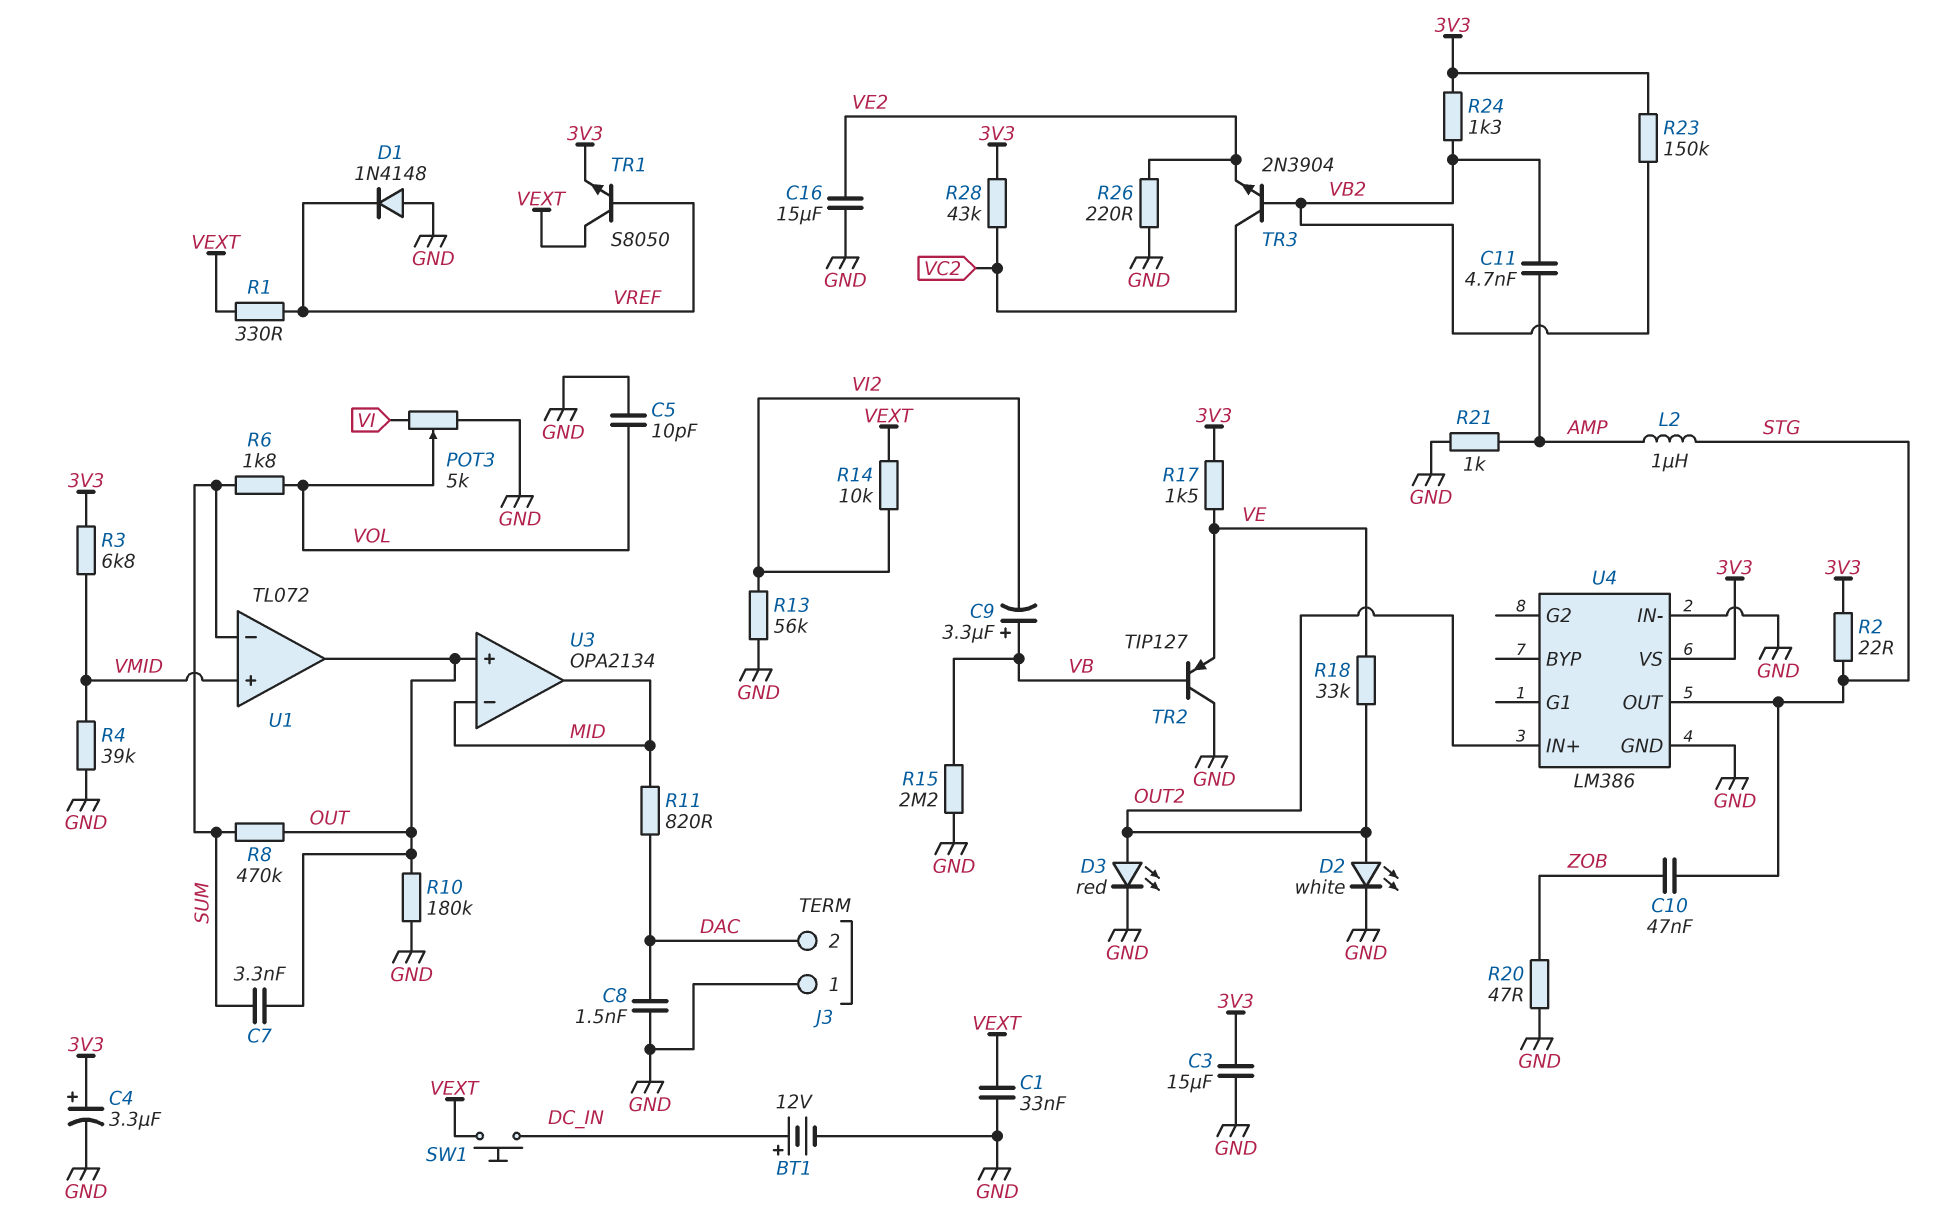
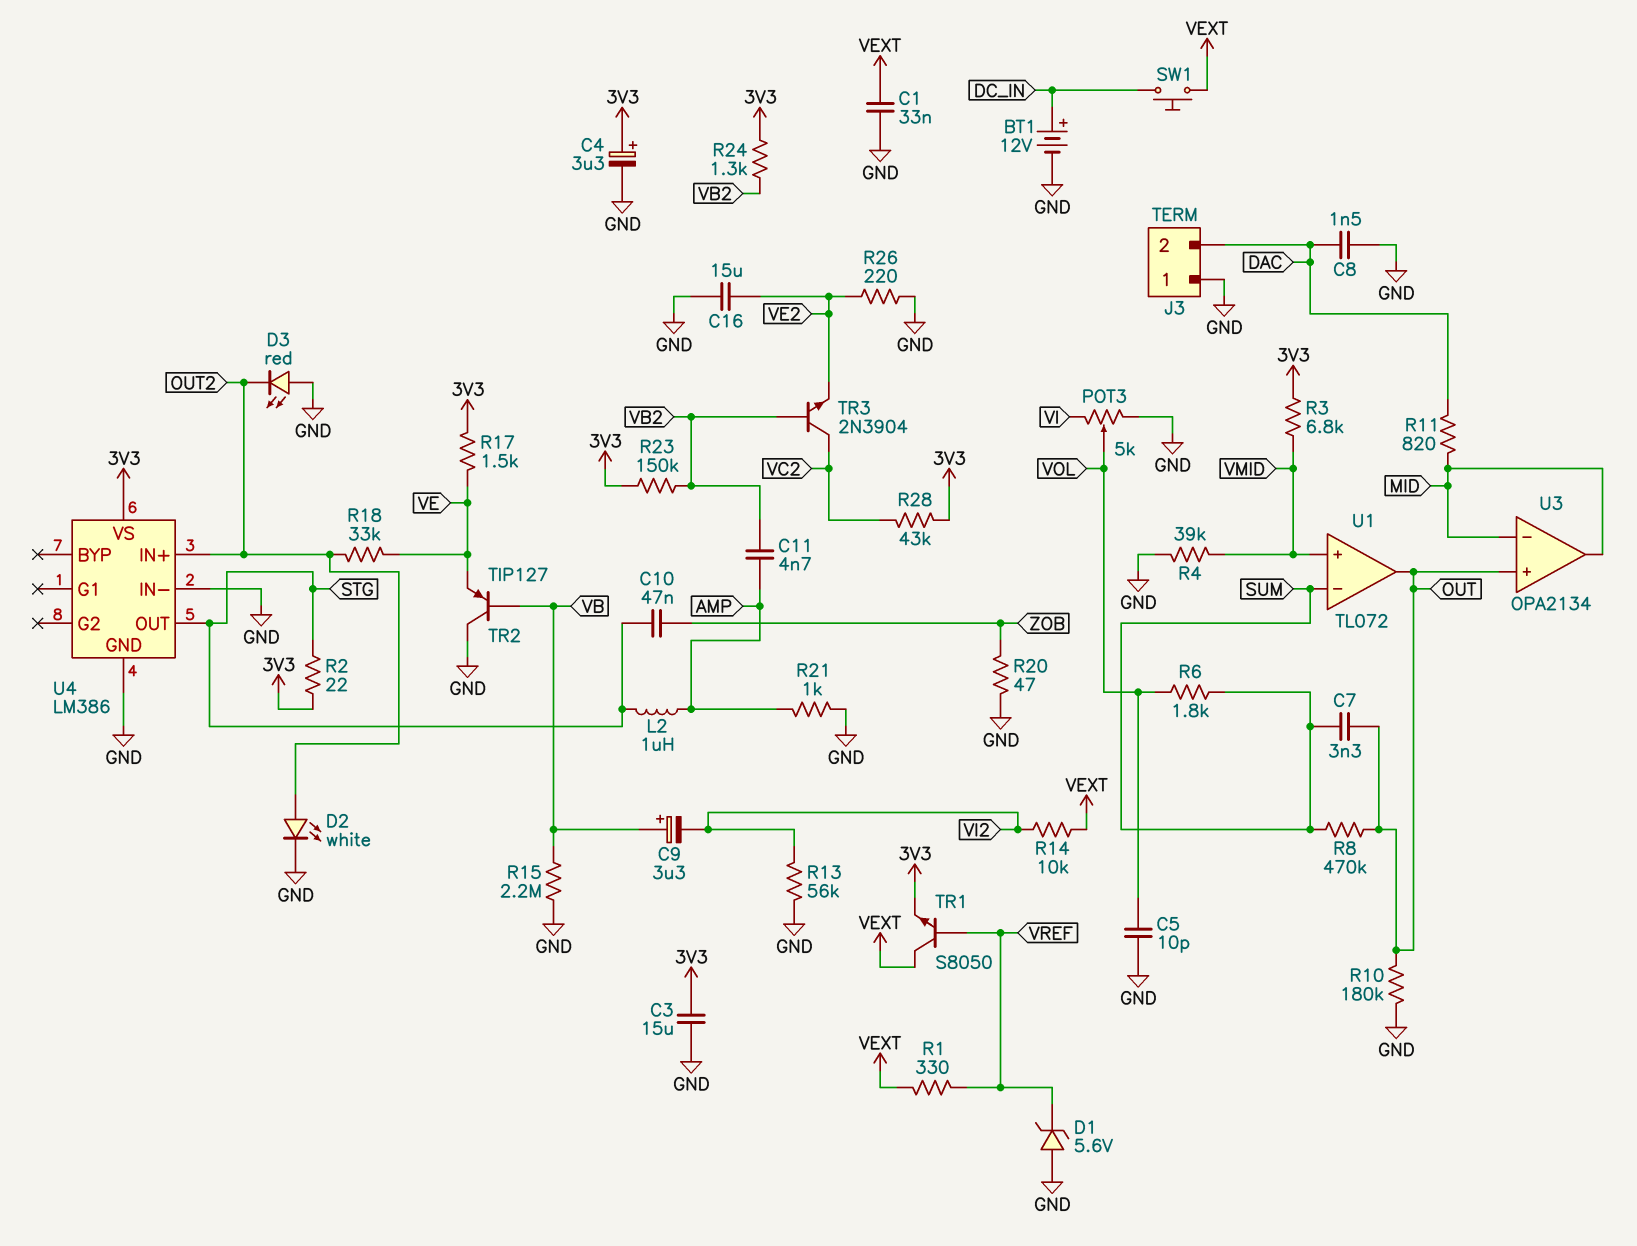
D1: diode 1N4148 (A GND, K VREF) -> zener 5.6V (A GND, K VREF)
D3: LED red (A OUT2, K GND) -> LED red (A GND, K OUT2)

